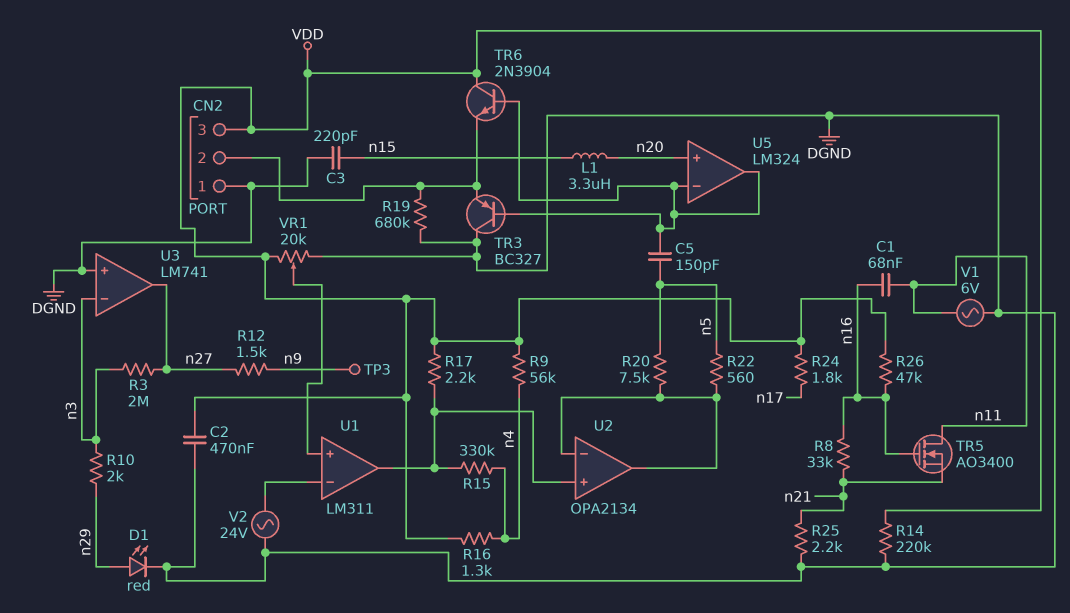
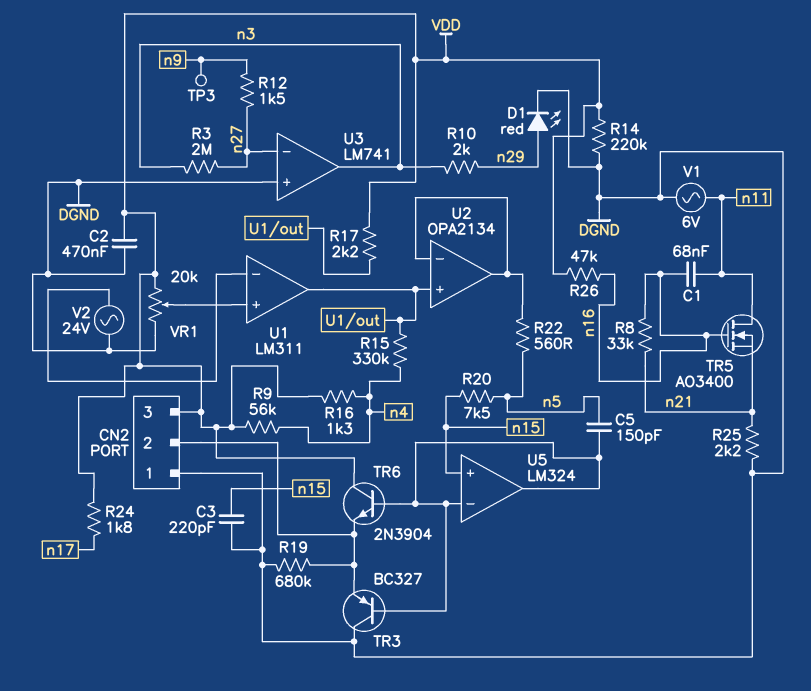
L1: 3.3uH (n15, n20) -> none
R20: 7.5k (U2/in-, n5) -> 7.5k (n5, n15)
U3 pin in-: n3 -> n27
U3 pin out: n27 -> n3
U5 pin in+: n20 -> n15

